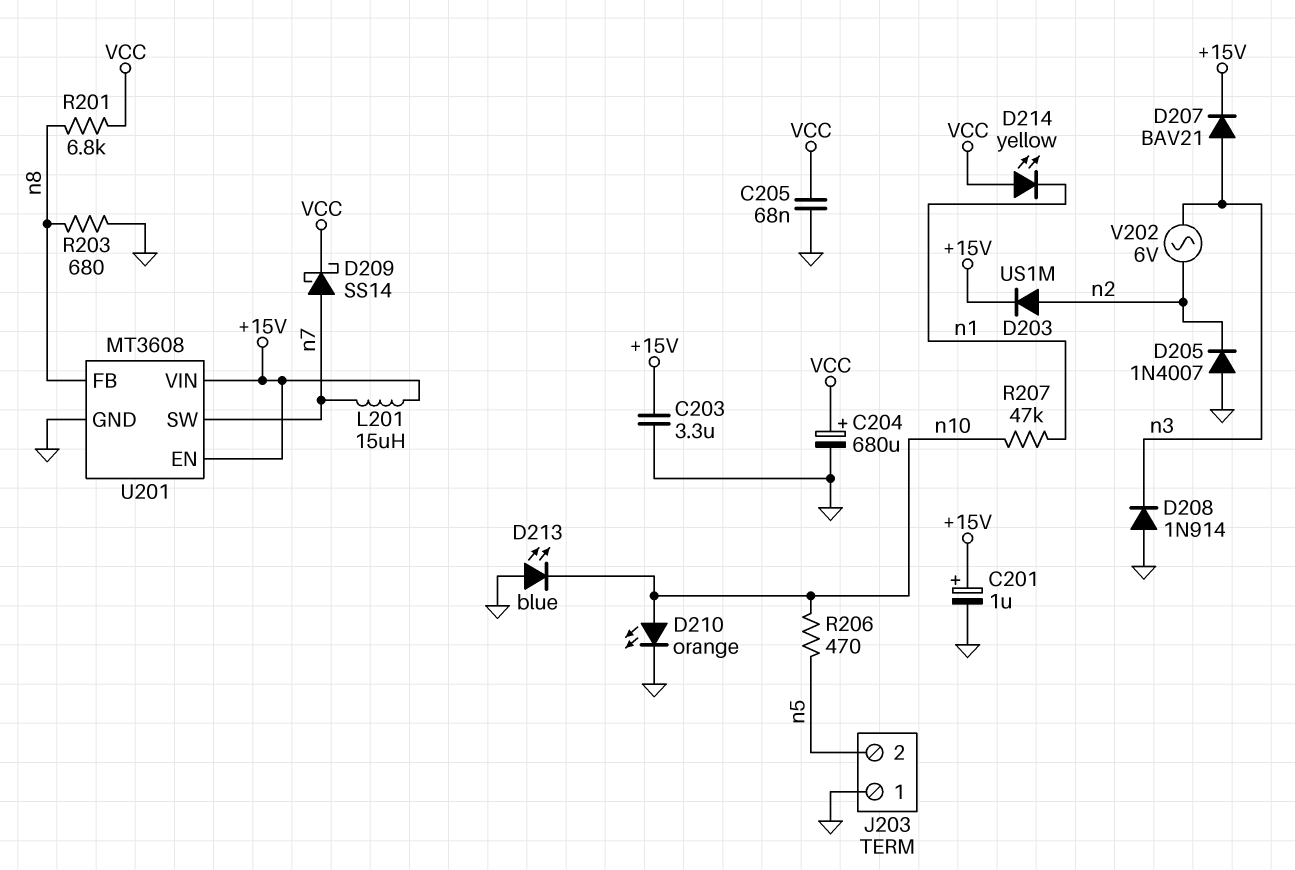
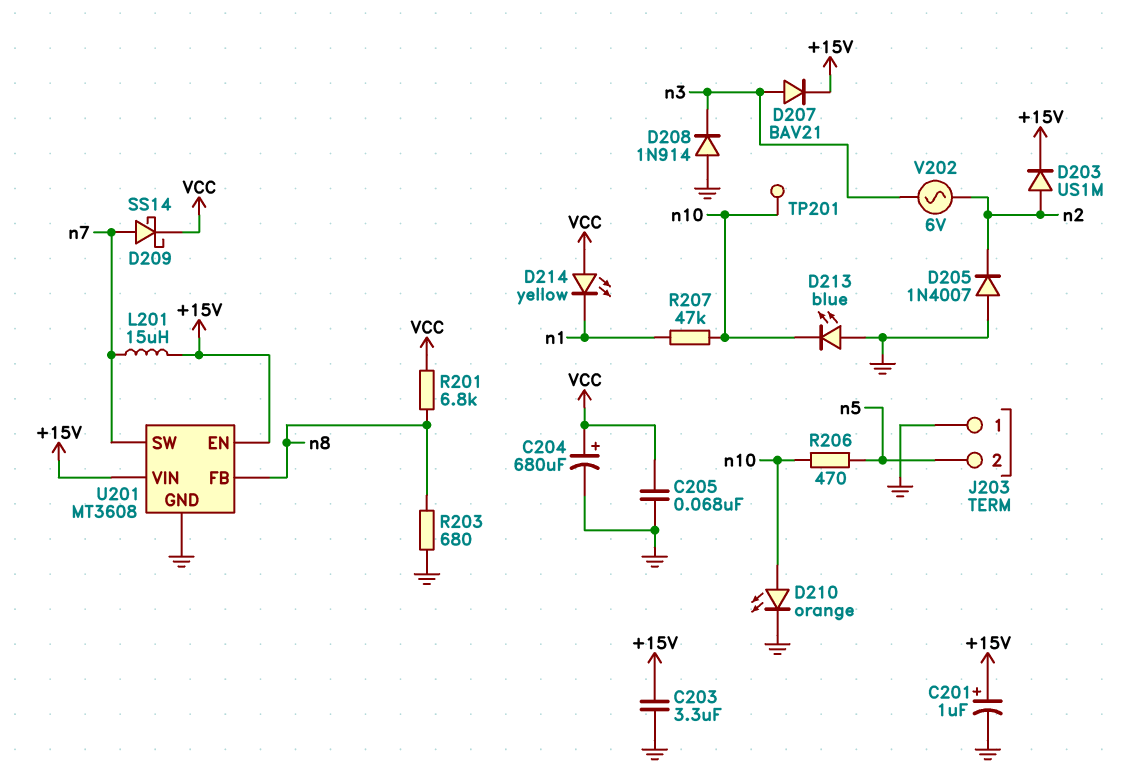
TP201: none -> test point (n10)

